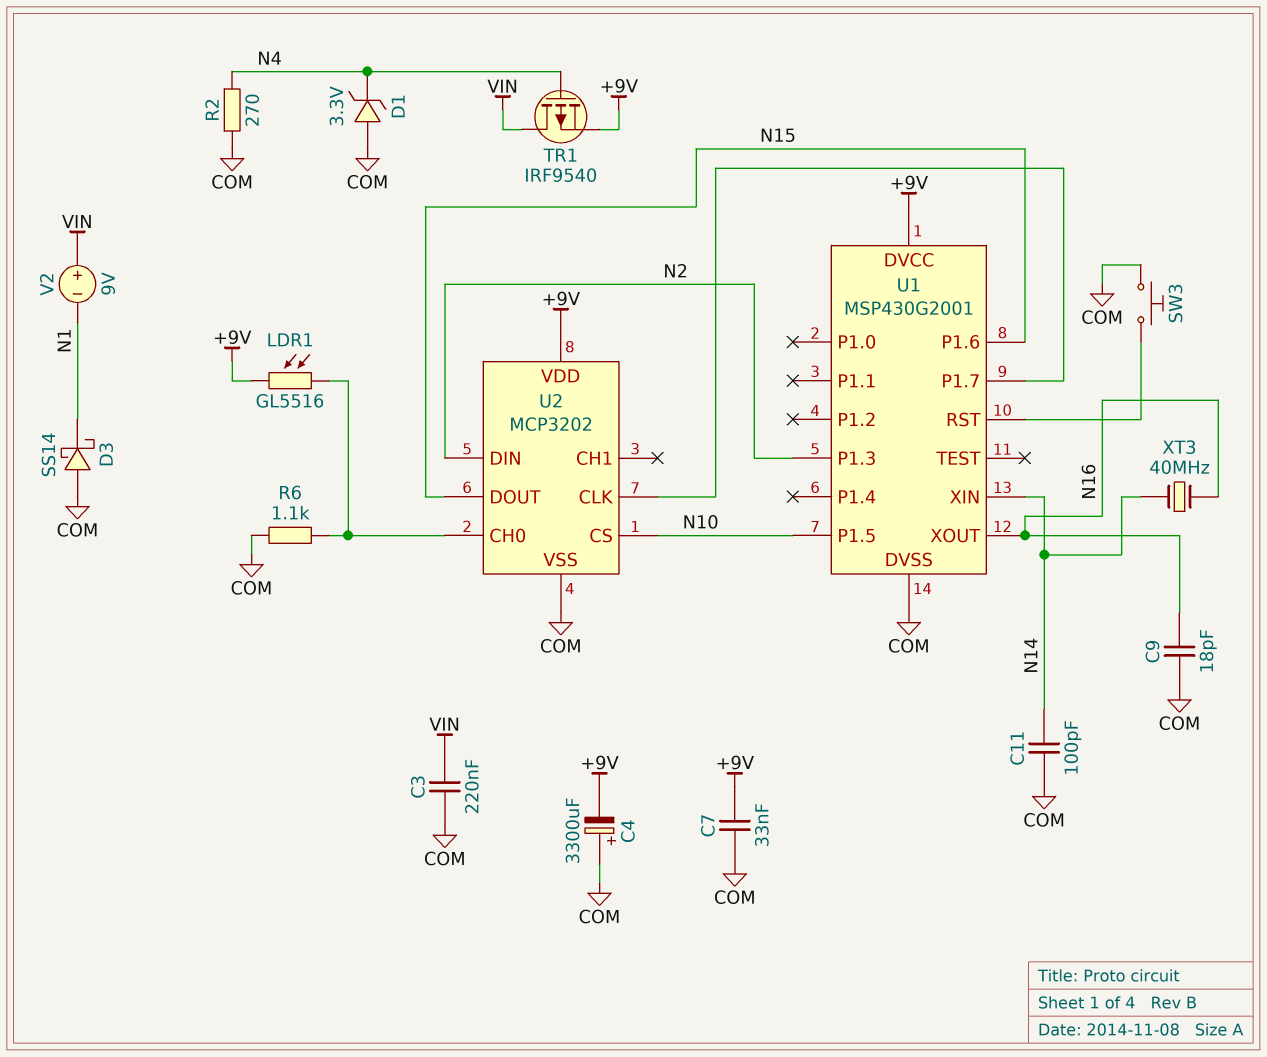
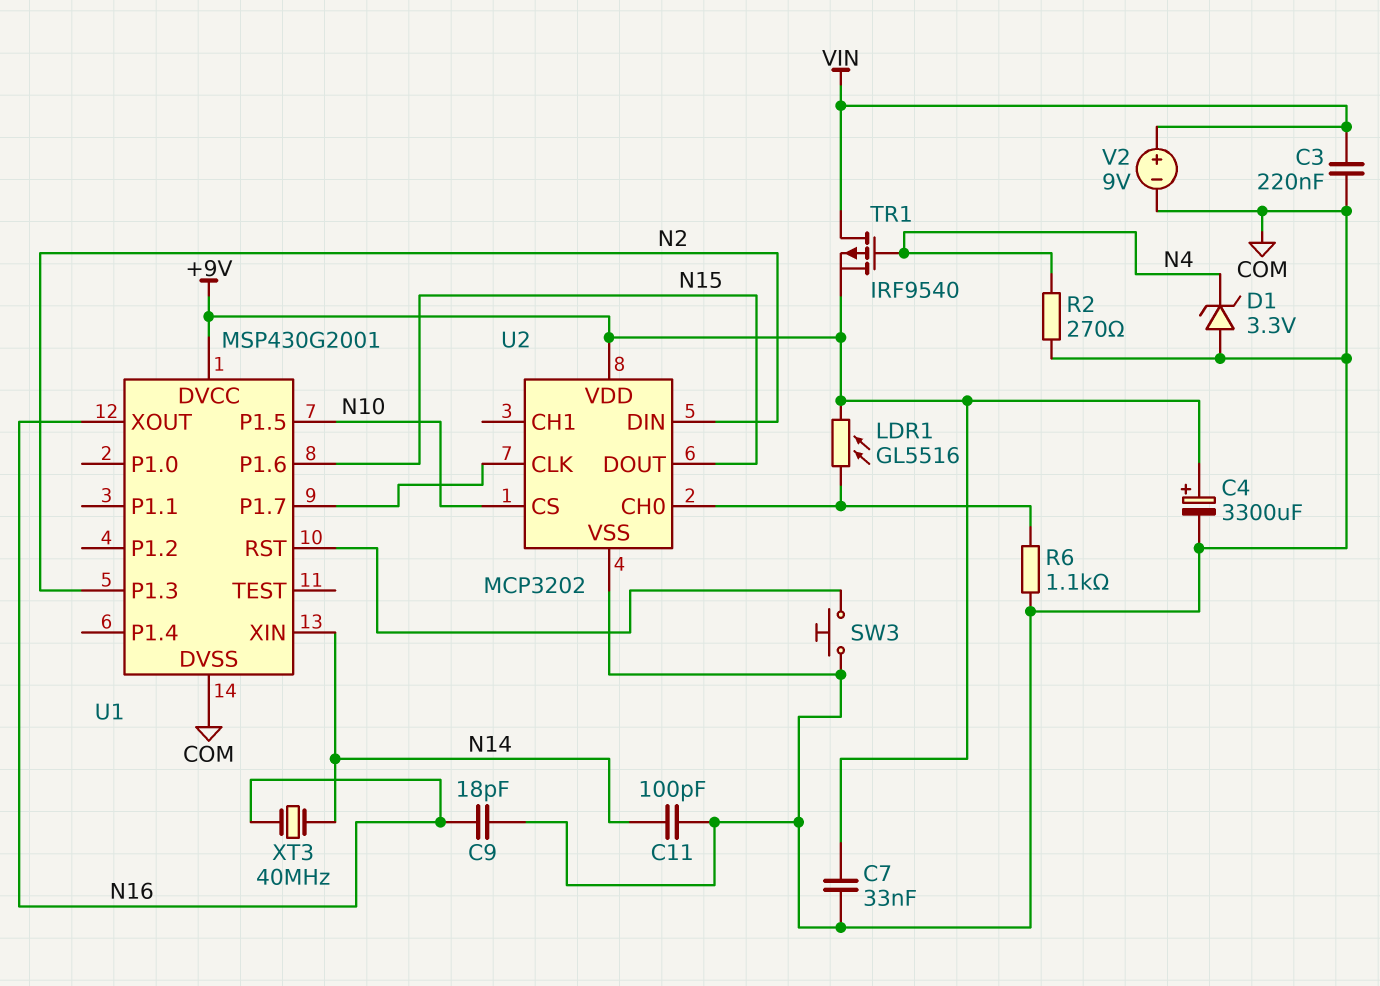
C4: 3300uF (plus COM, minus +9V) -> 3300uF (plus +9V, minus COM)
D3: schottky SS14 (A COM, K N1) -> none
V2: 9V (plus VIN, minus N1) -> 9V (plus VIN, minus COM)

